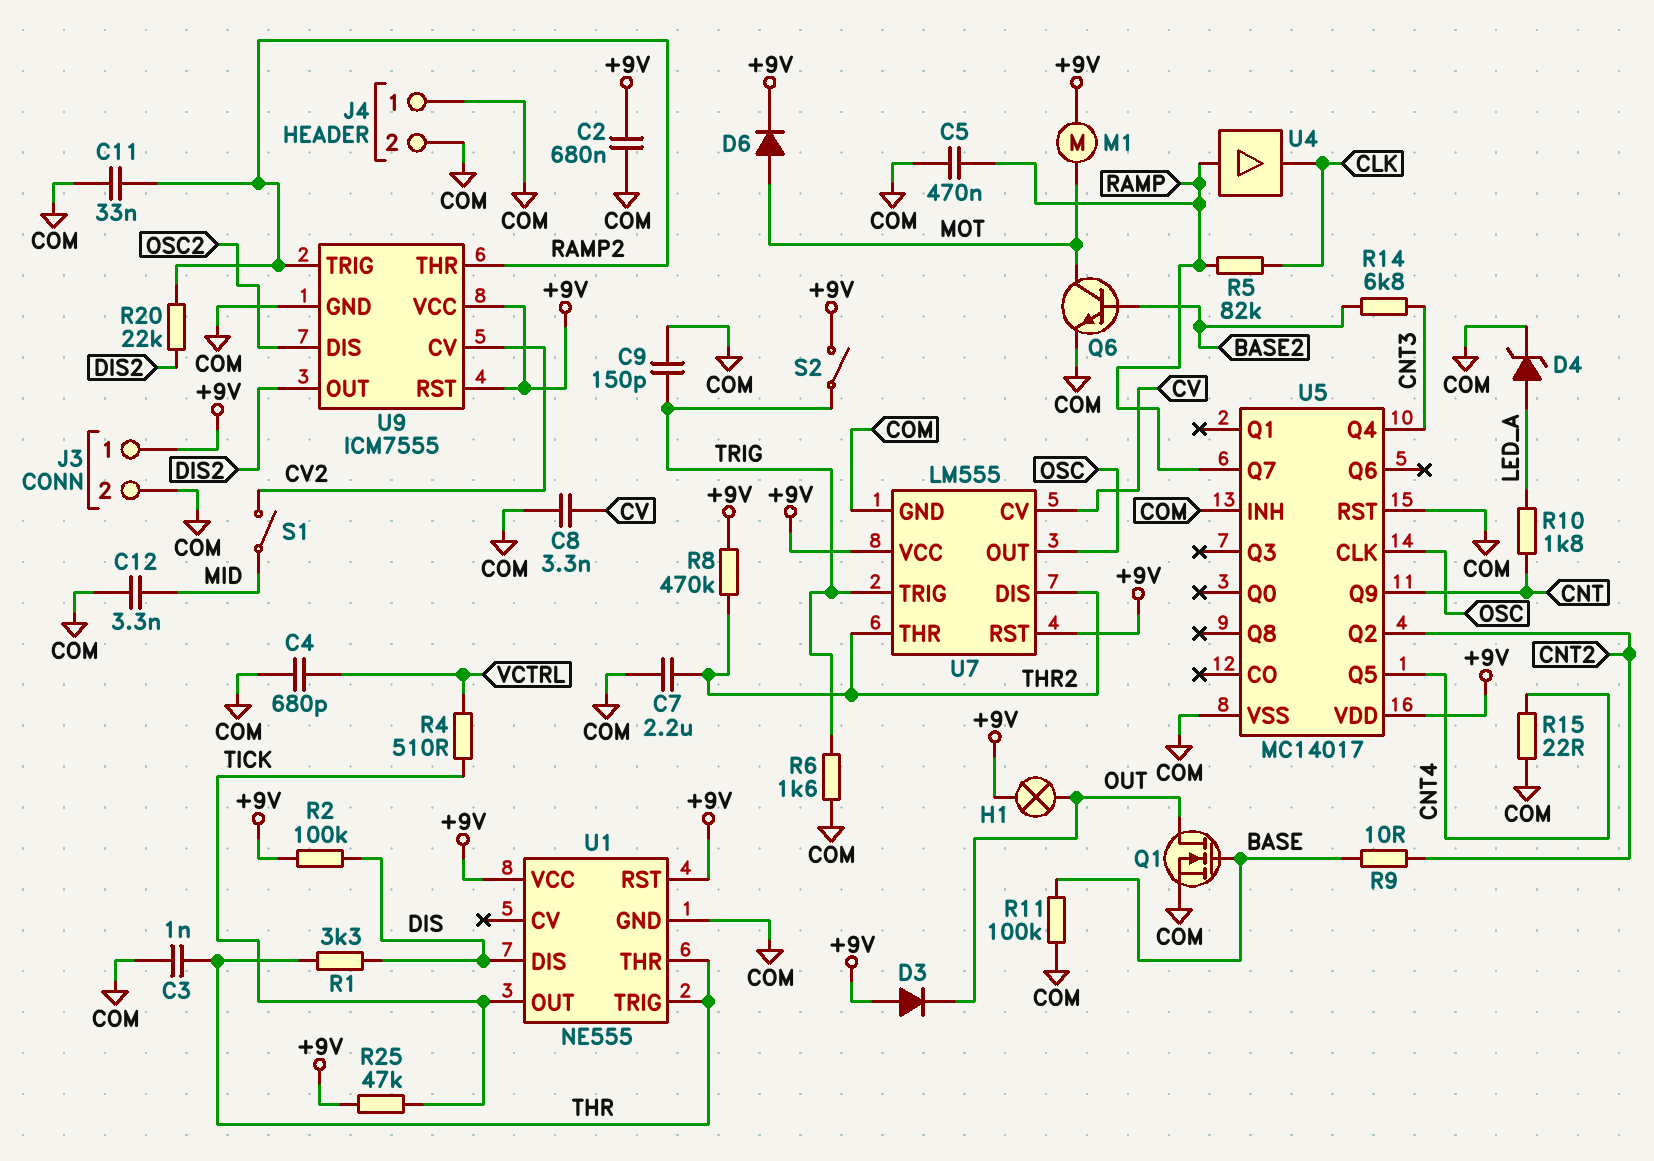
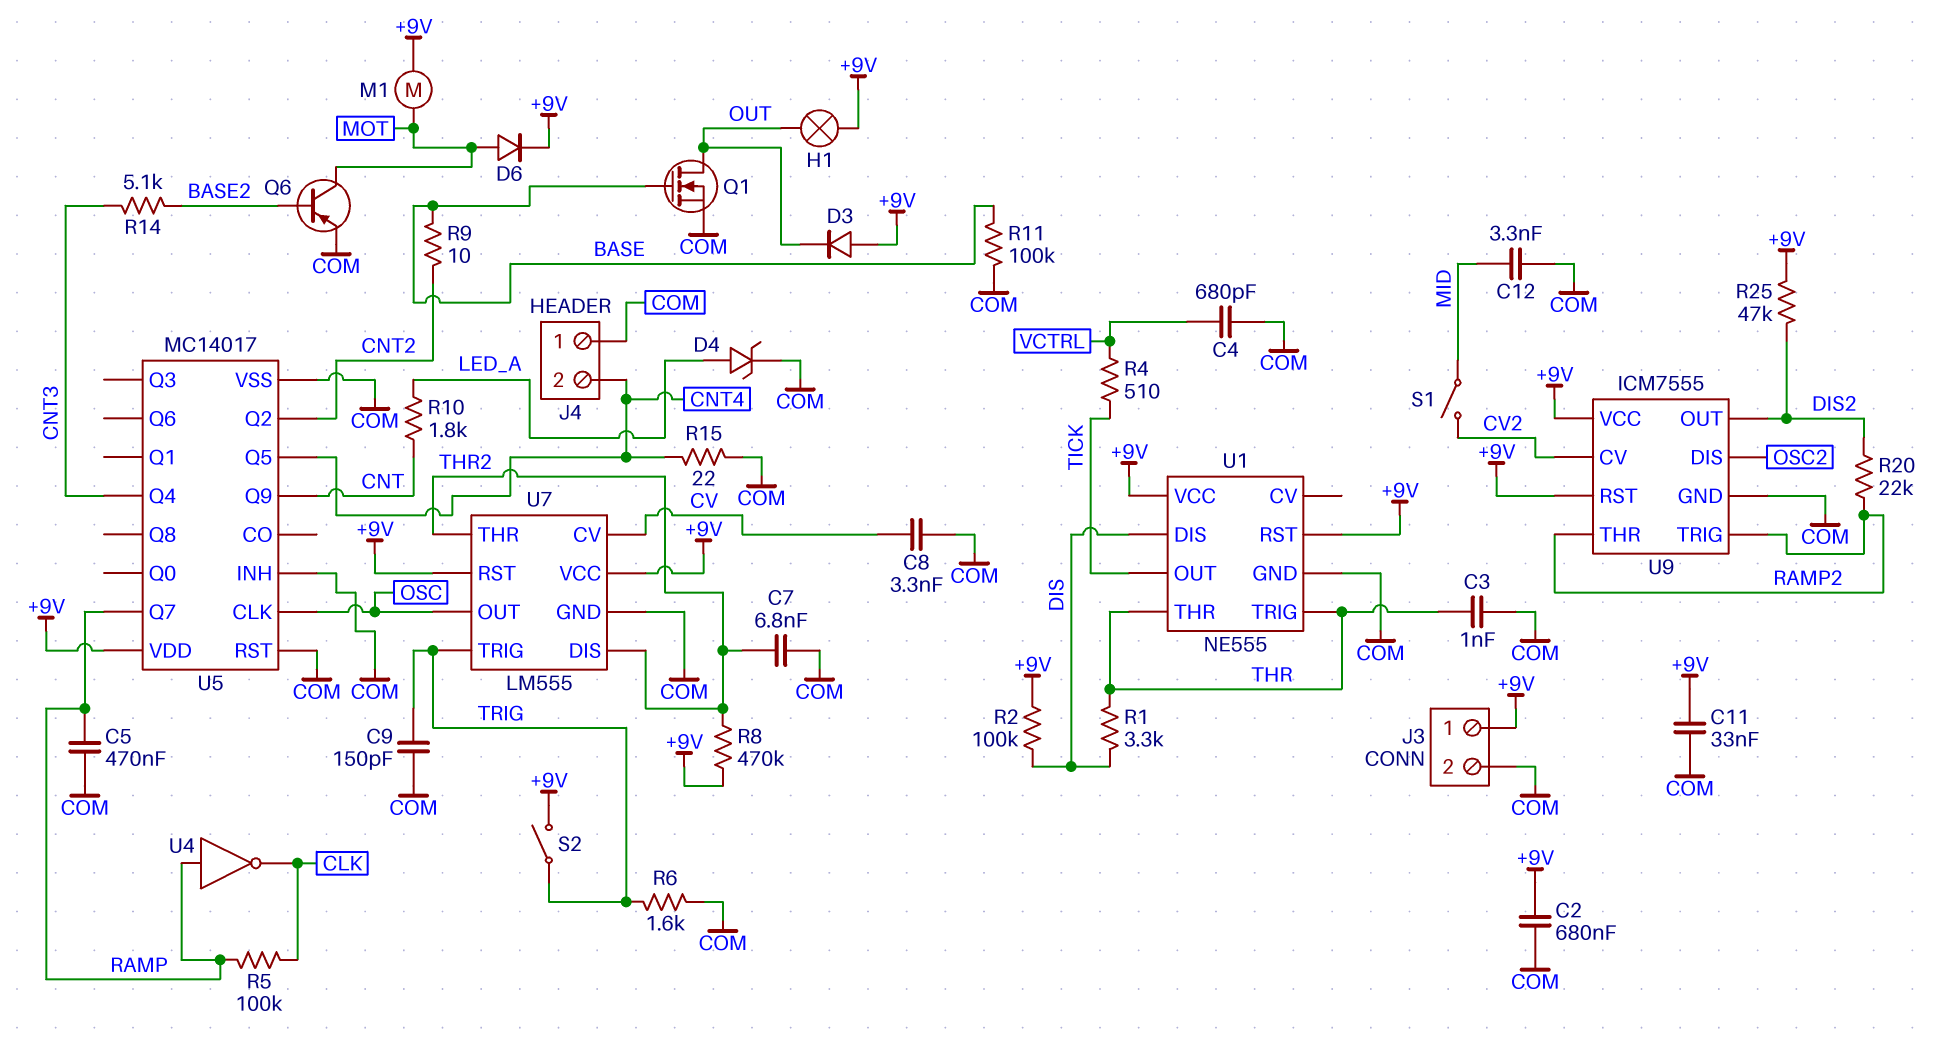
C7: 2.2uF (COM, THR2) -> 6.8nF (COM, THR2)
C11: 33nF (COM, RAMP2) -> 33nF (+9V, COM)
J4 pin 2: COM -> CNT4
Q6: NPN (B BASE2, C MOT, E COM) -> PNP (B BASE2, C MOT, E COM)
R5: 82k (CLK, RAMP) -> 100k (CLK, RAMP)
R14: 6.8k (BASE2, CNT3) -> 5.1k (BASE2, CNT3)
R25: 47k (+9V, TICK) -> 47k (+9V, DIS2)
U4: buffer (in RAMP, out CLK) -> NOT (in RAMP, out CLK)

